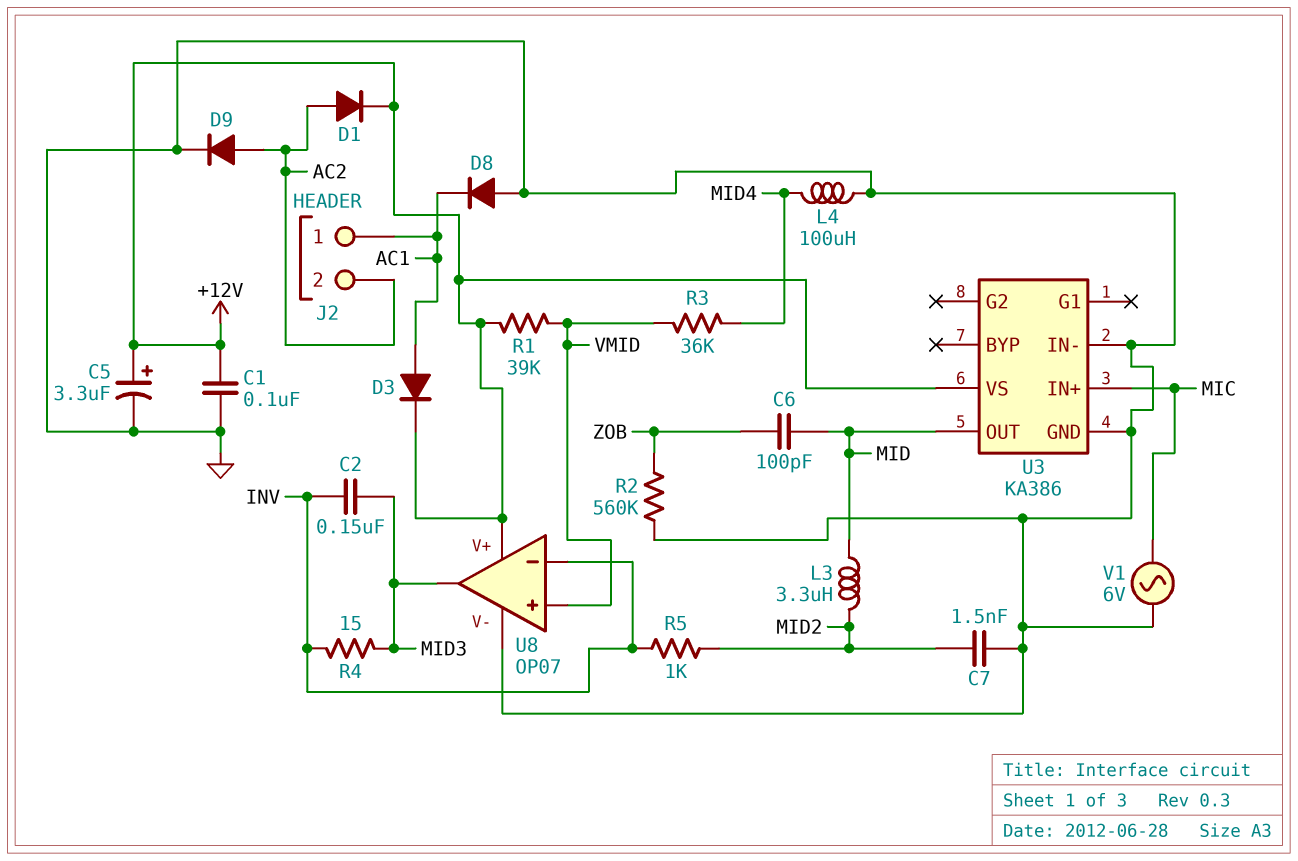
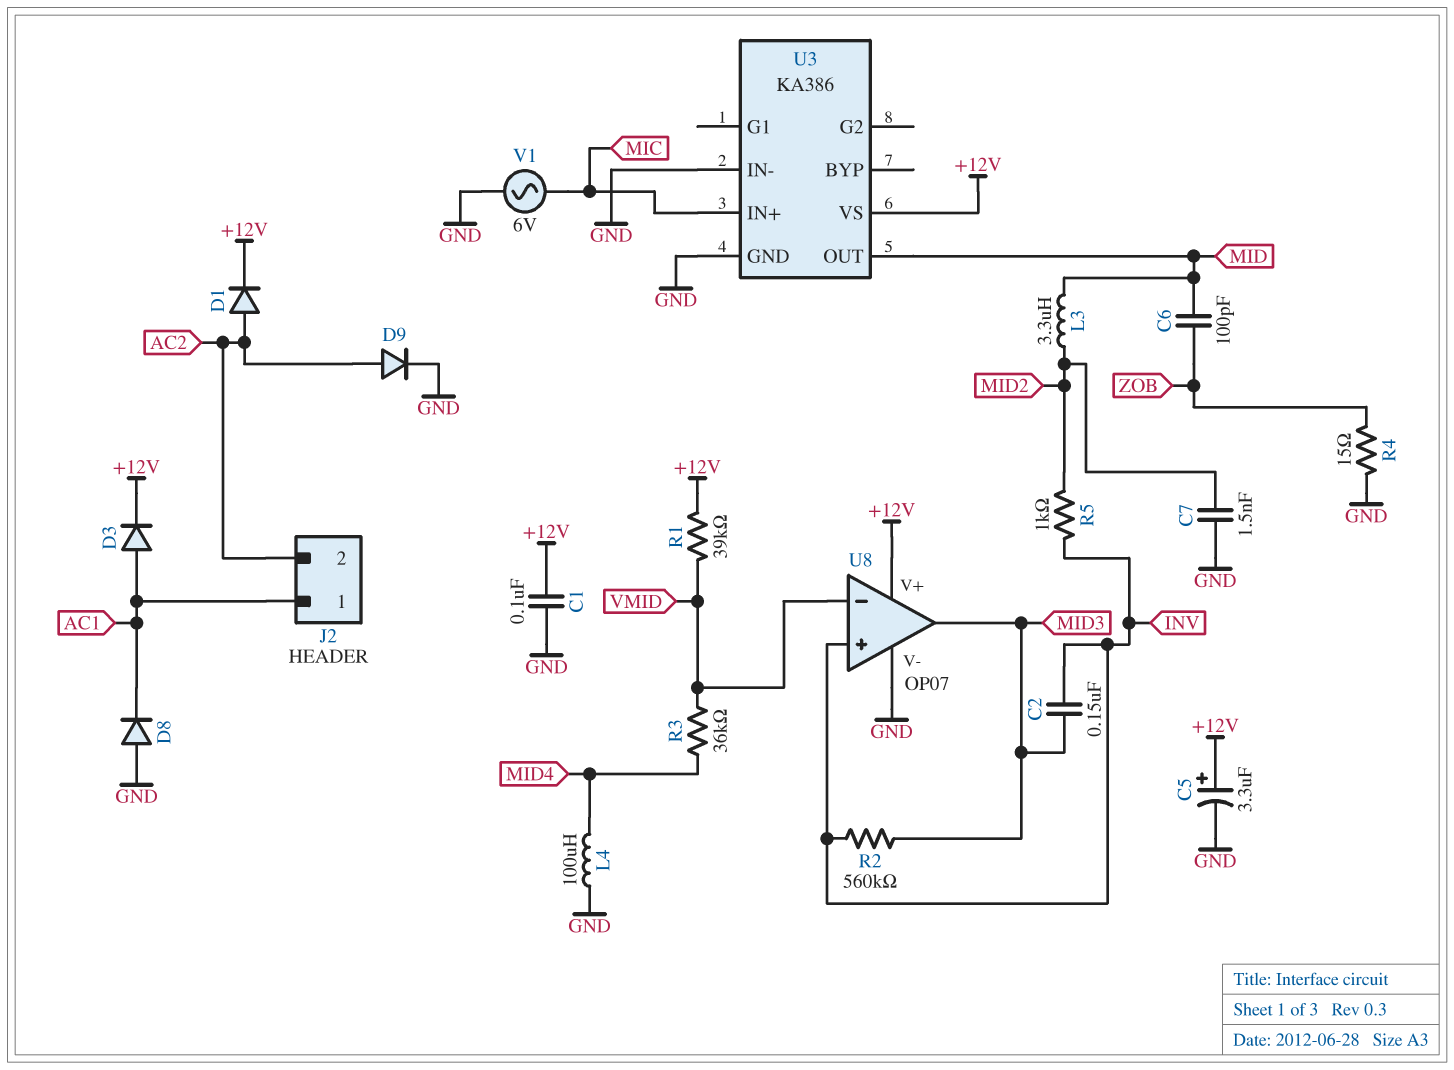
R2: 560k (GND, ZOB) -> 560k (INV, MID3)
R4: 15 (INV, MID3) -> 15 (GND, ZOB)
U8 pin in+: VMID -> INV
U8 pin in-: INV -> VMID

